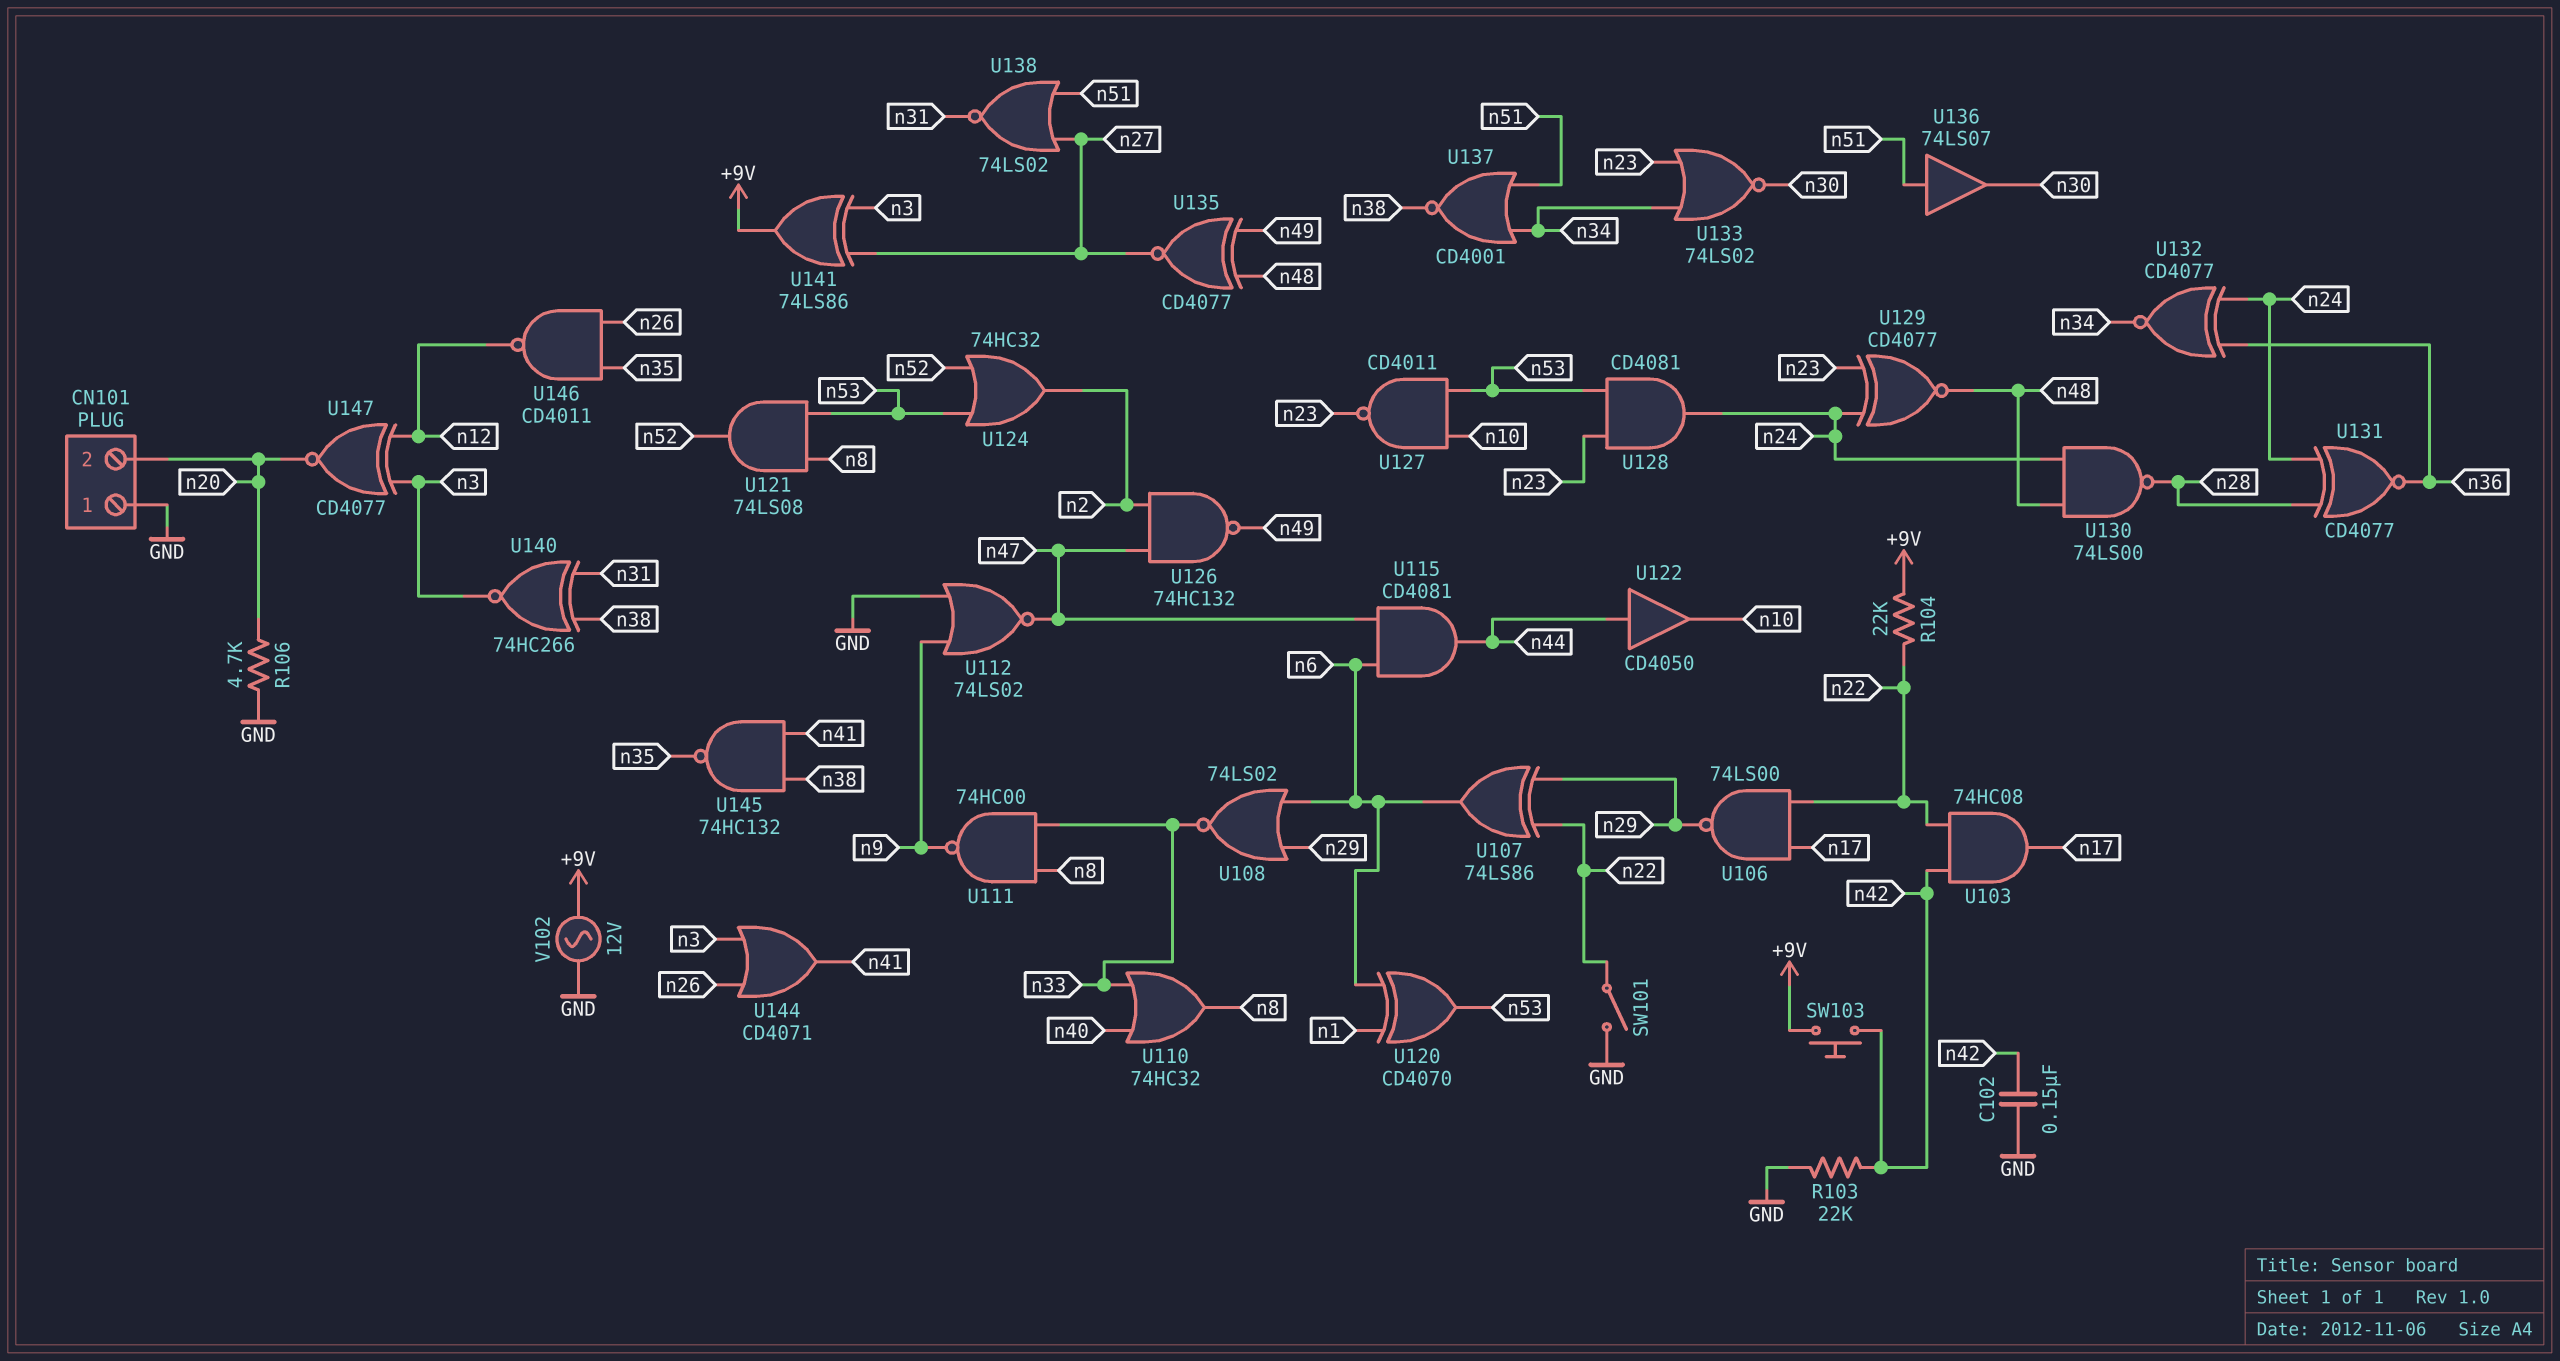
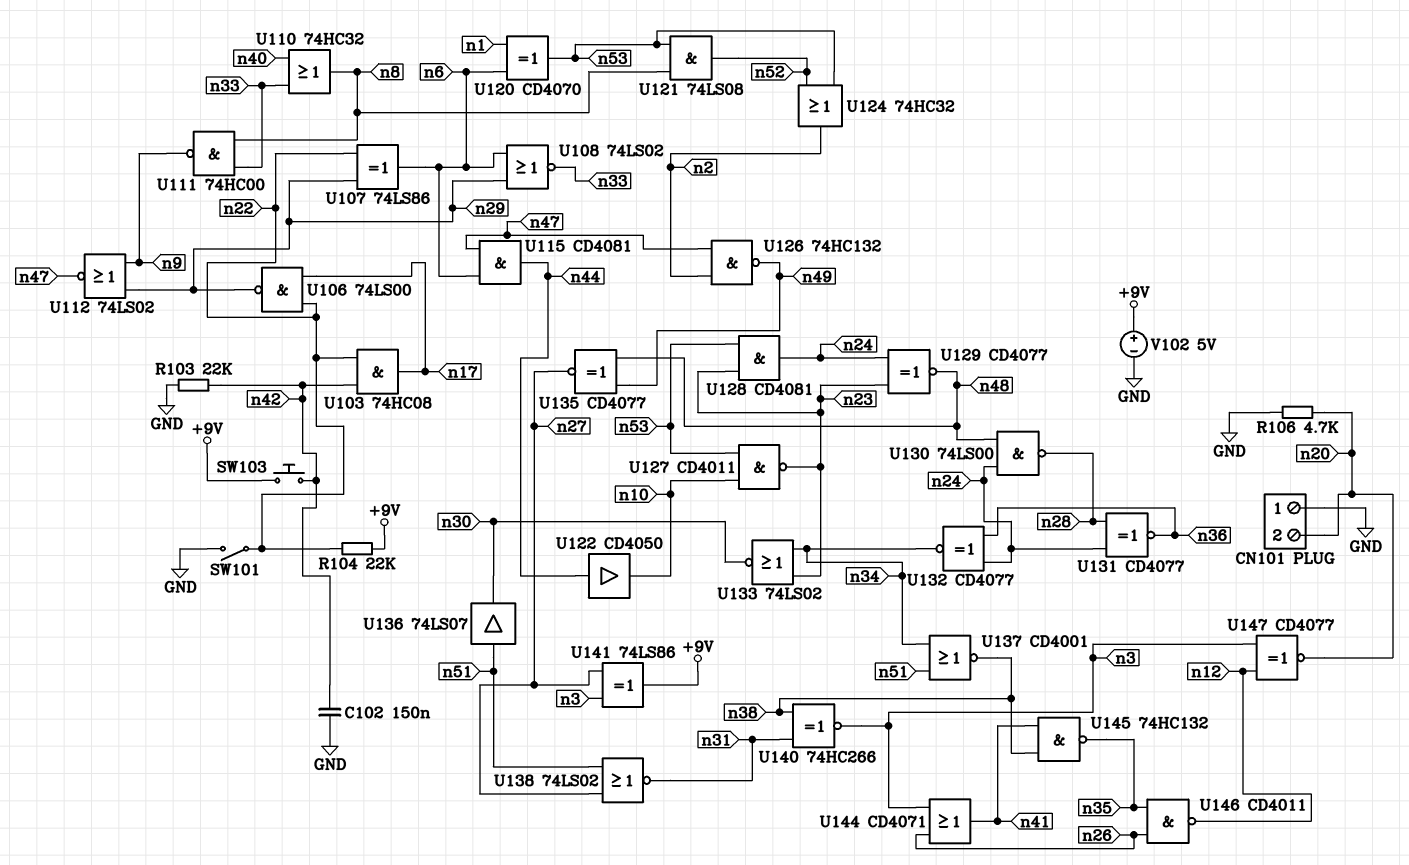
U112: NOR 74LS02 (in GND, in n9, out n47) -> NOR 74LS02 (in n9, in n29, out n47)
V102: AC 12V (+9V, GND) -> 5V (plus +9V, minus GND)

